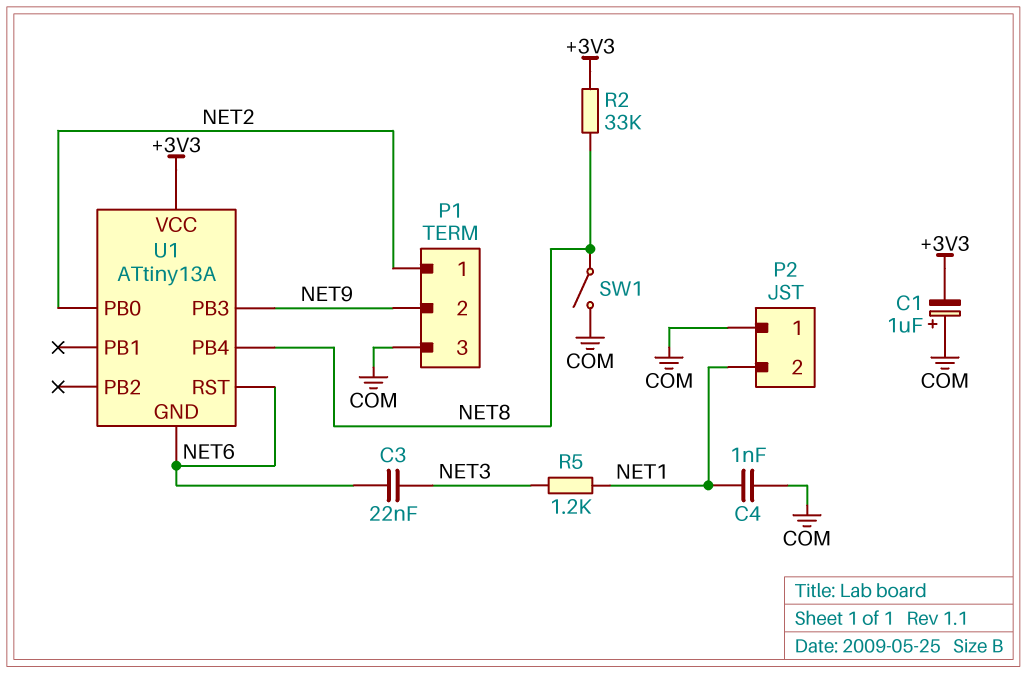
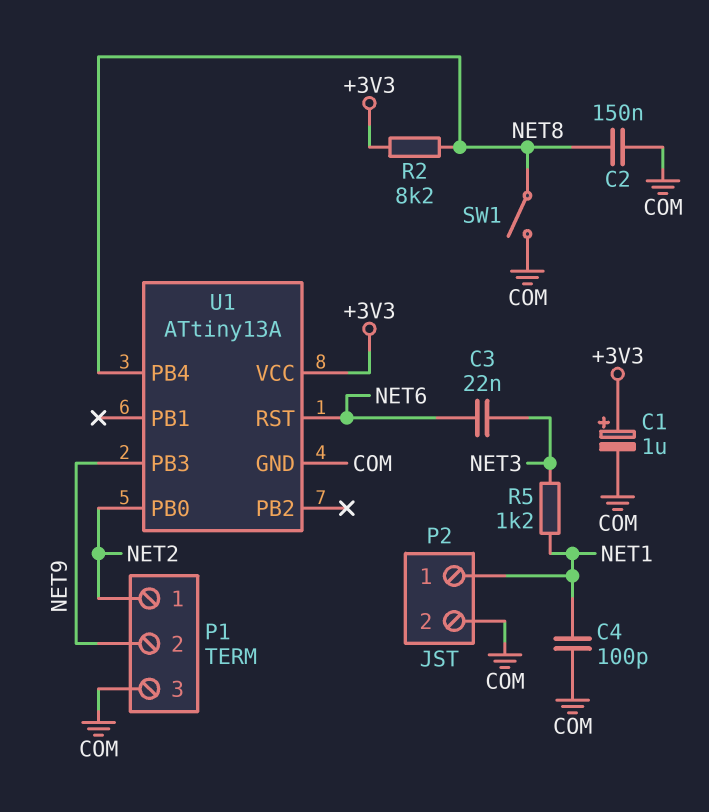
C1: 1uF (plus COM, minus +3V3) -> 1uF (plus +3V3, minus COM)
C2: none -> 150nF (COM, NET8)
C4: 1nF (COM, NET1) -> 100pF (COM, NET1)
P2 pin 1: COM -> NET1
P2 pin 2: NET1 -> COM
R2: 33k (+3V3, NET8) -> 8.2k (+3V3, NET8)
U1 pin GND: NET6 -> COM

